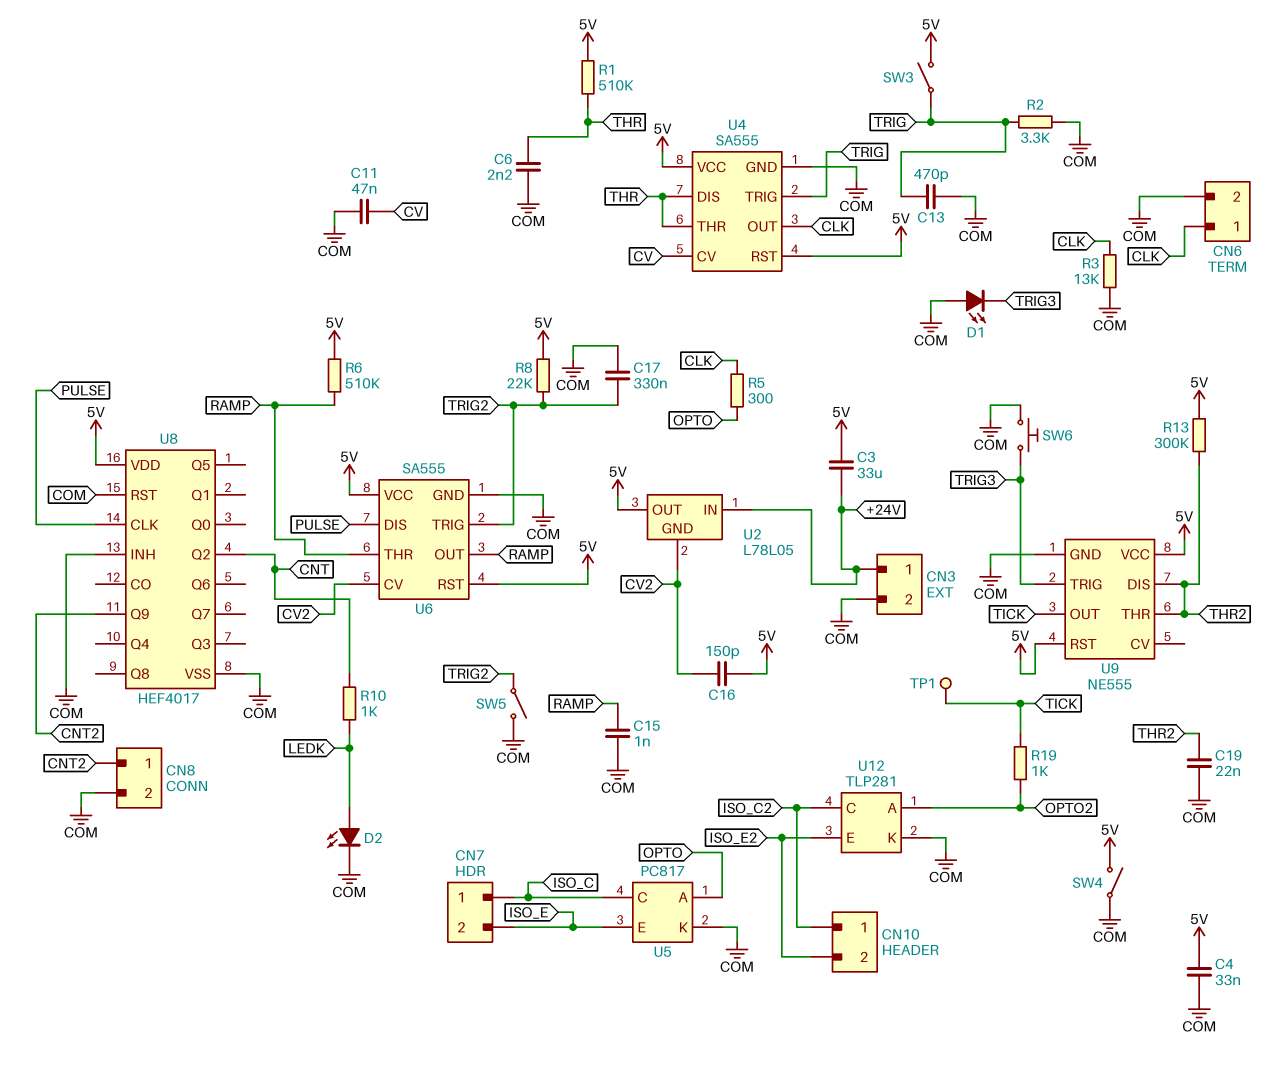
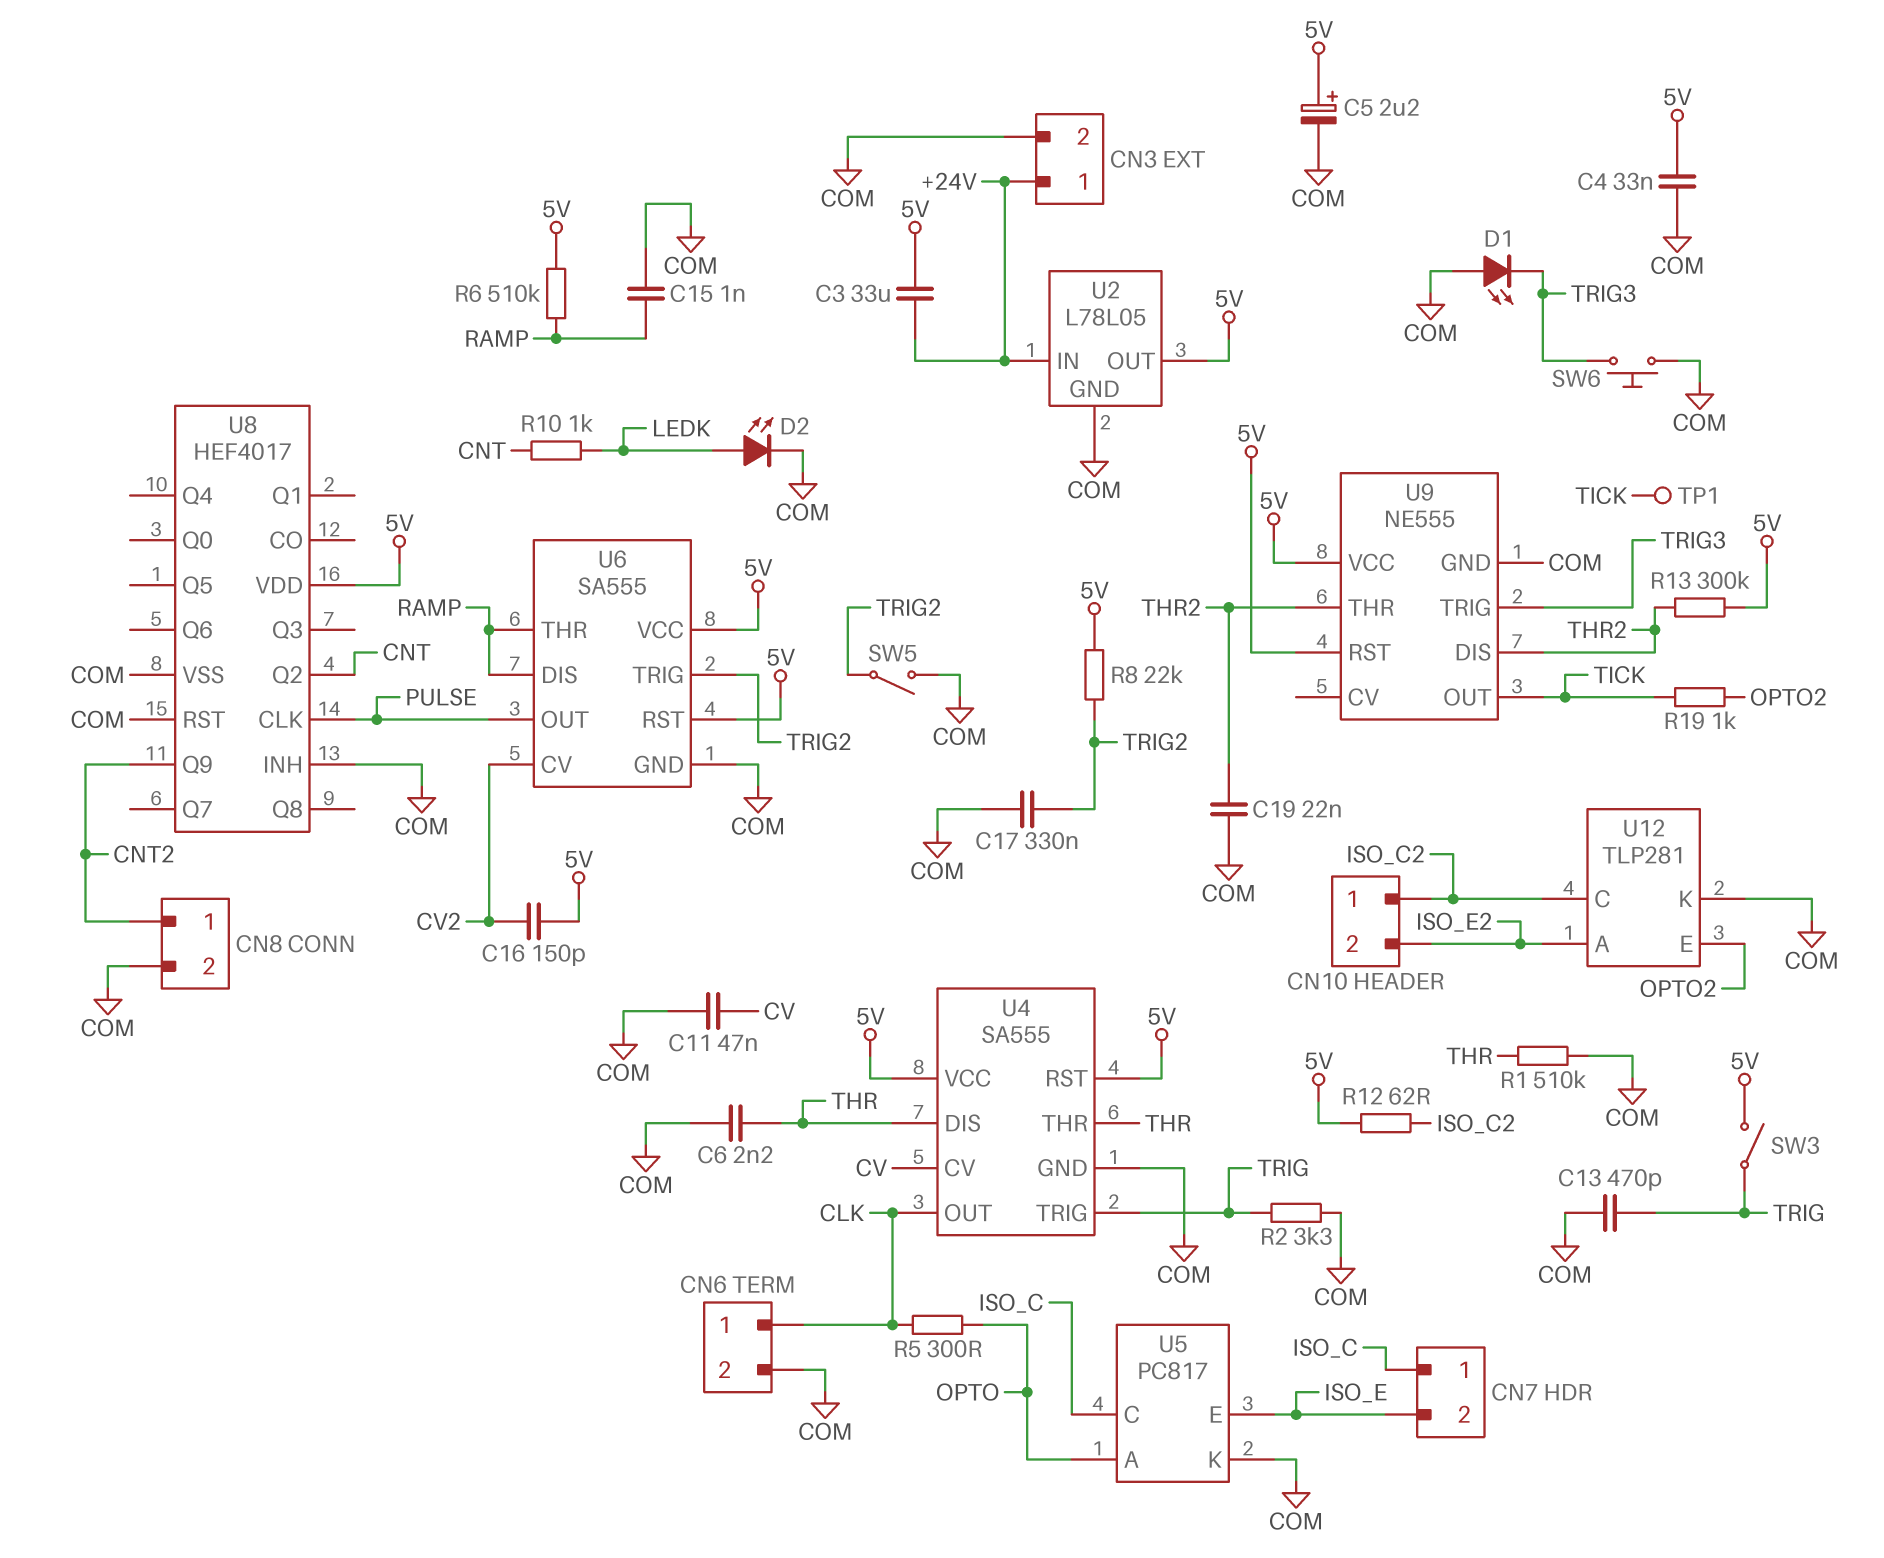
C5: none -> 2.2uF (plus 5V, minus COM)
R1: 510k (5V, THR) -> 510k (COM, THR)
R3: 13k (CLK, COM) -> none
R12: none -> 62 (5V, ISO_C2)
SW4: switch (5V, COM) -> none
U2 pin GND: CV2 -> COM
U6 pin DIS: PULSE -> RAMP
U6 pin OUT: RAMP -> PULSE
U12 pin A: OPTO2 -> ISO_E2
U12 pin E: ISO_E2 -> OPTO2

